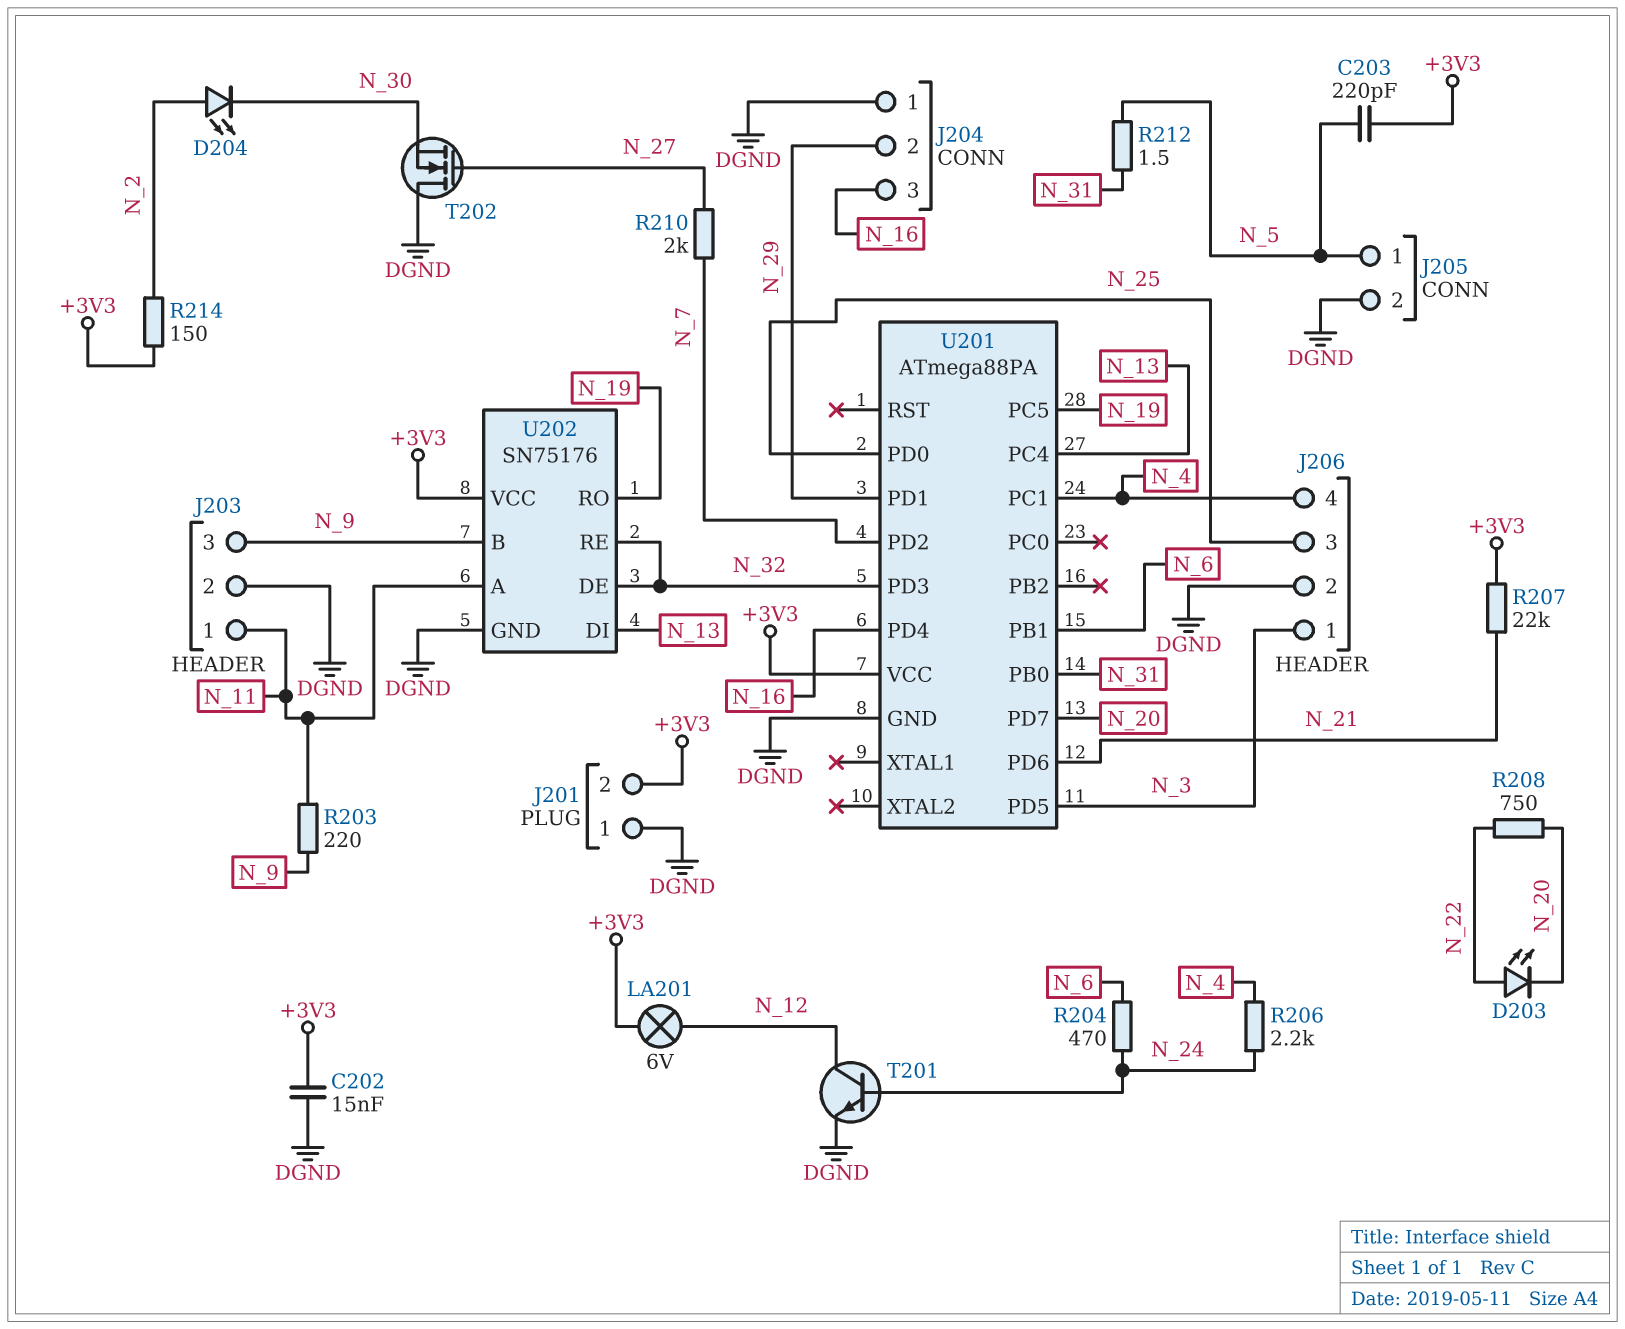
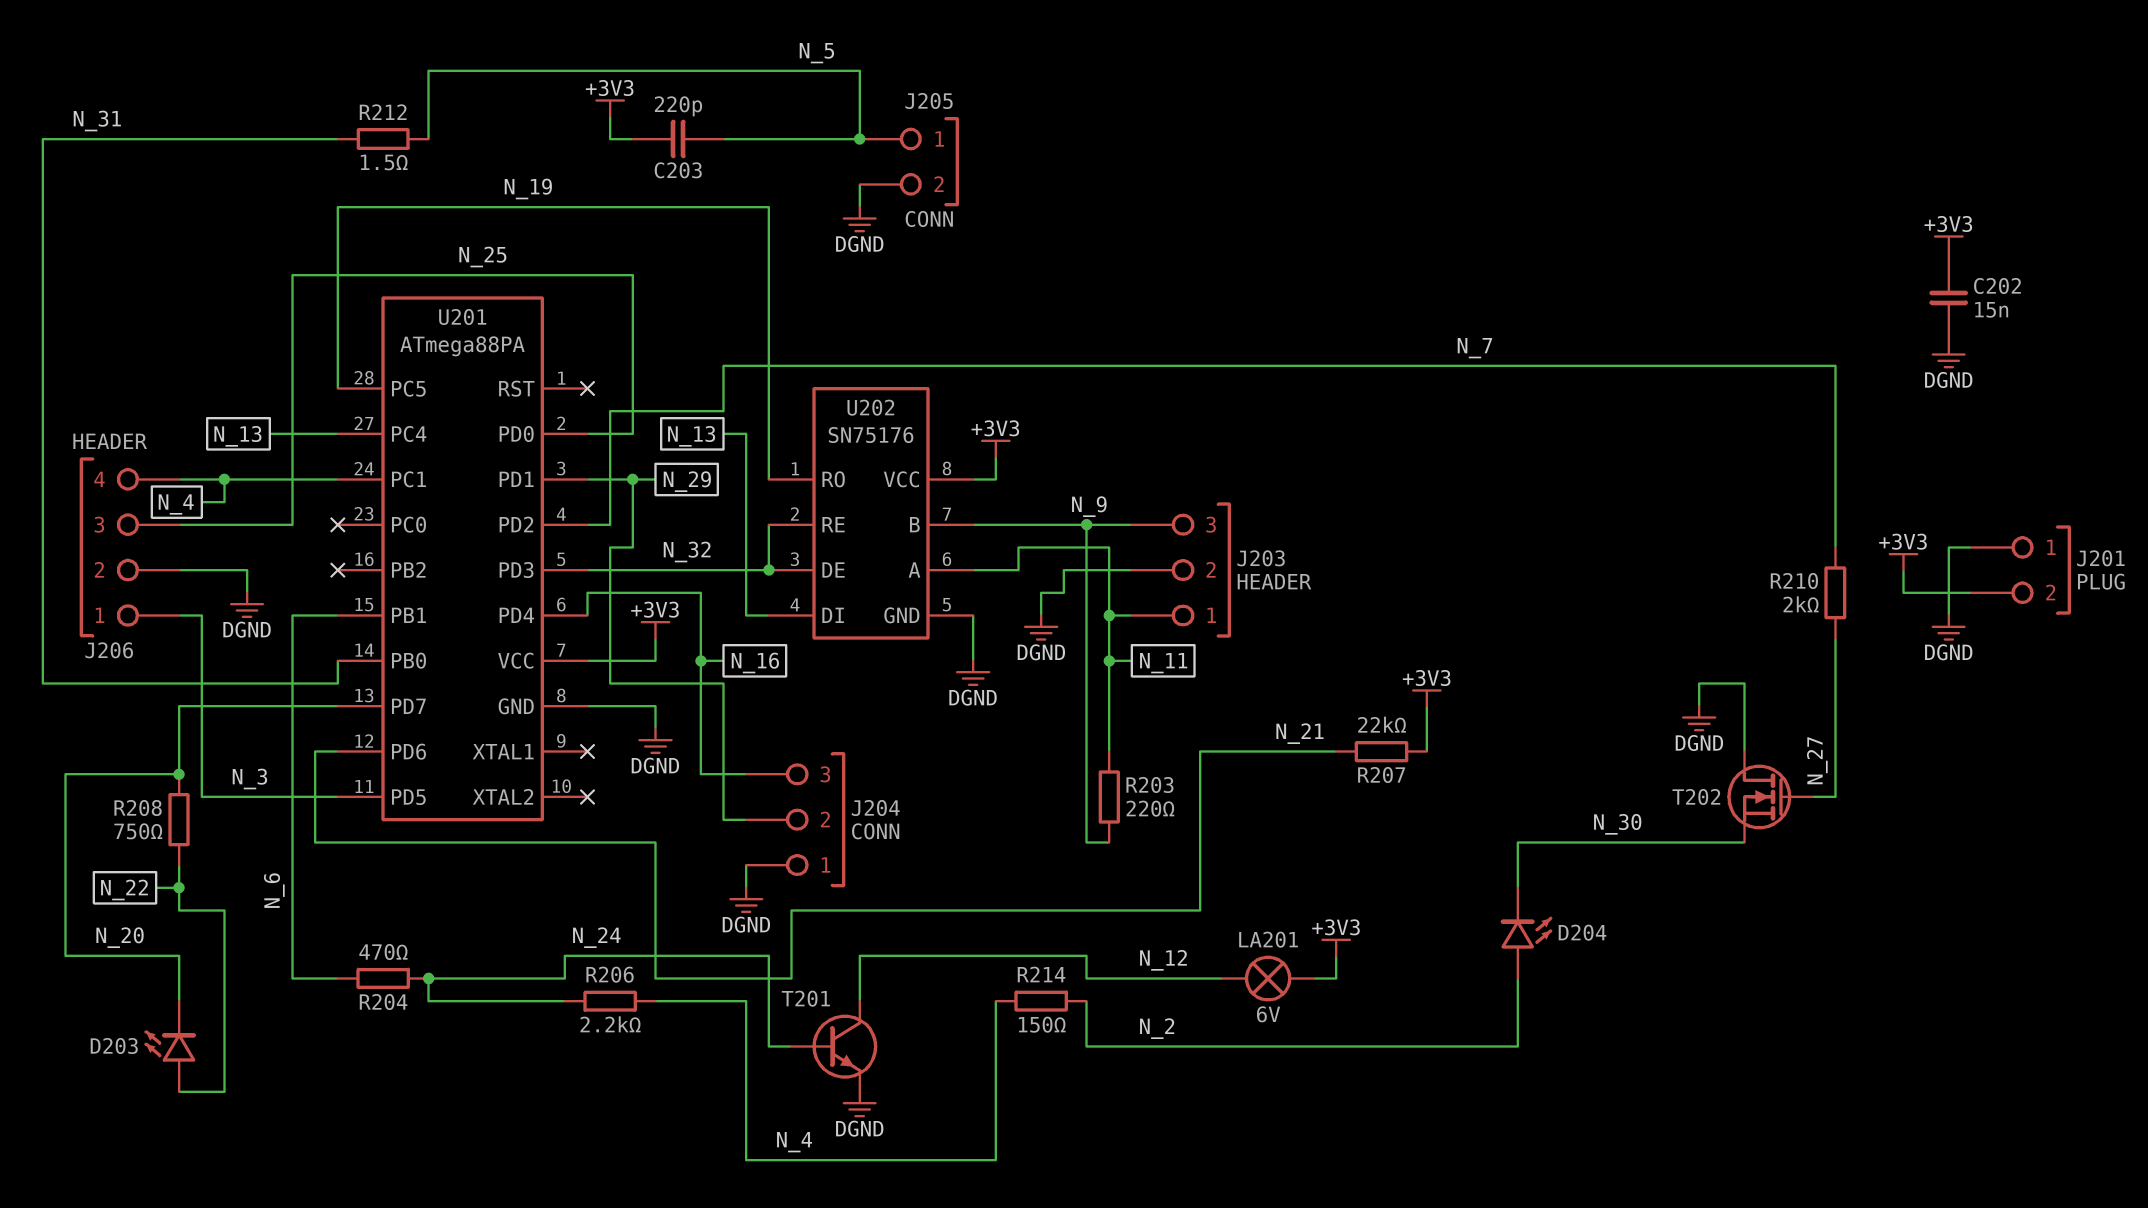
R214: 150 (+3V3, N_2) -> 150 (N_2, N_4)

